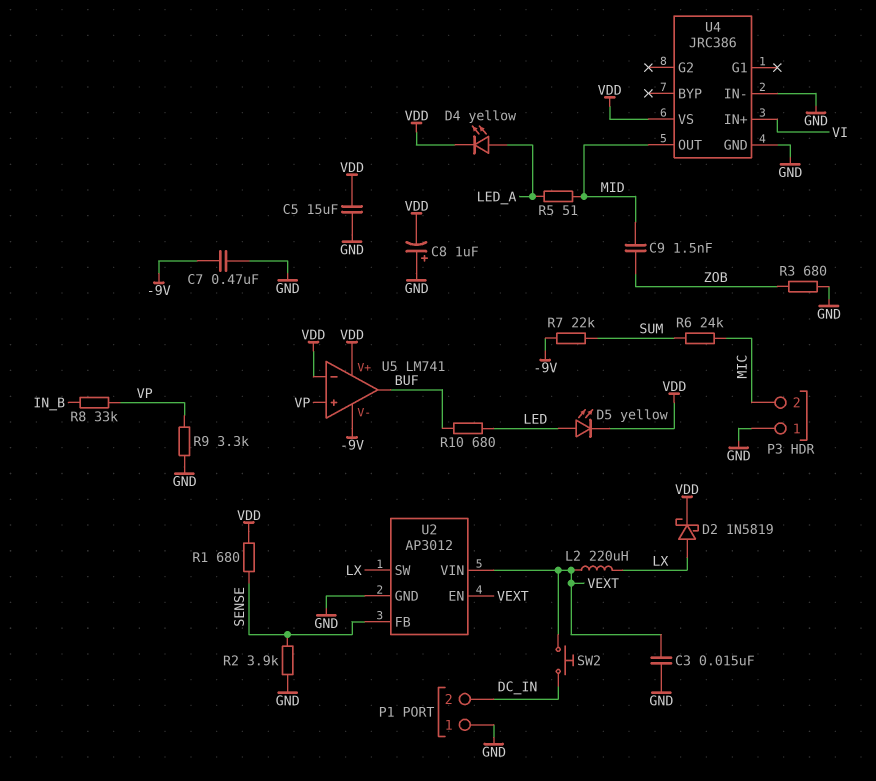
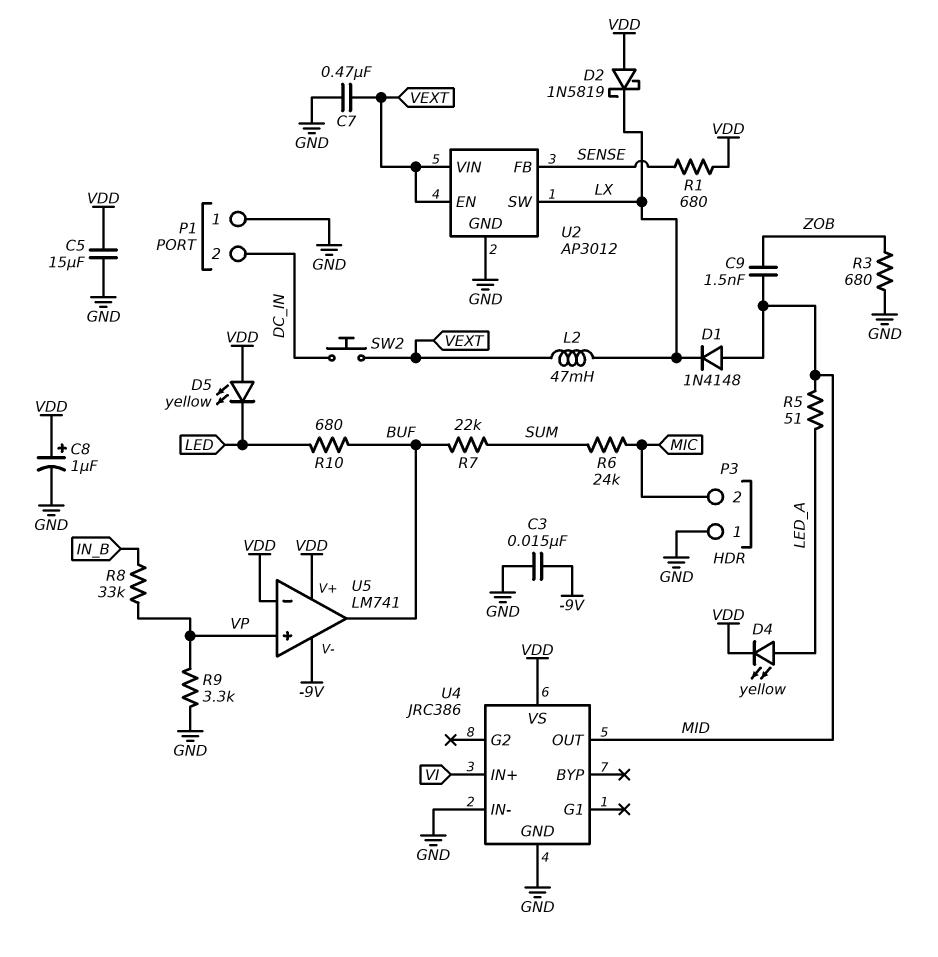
C3: 15nF (GND, VEXT) -> 15nF (-9V, GND)
C7: 470nF (-9V, GND) -> 470nF (GND, VEXT)
C8: 1uF (plus GND, minus VDD) -> 1uF (plus VDD, minus GND)
D1: none -> diode 1N4148 (A MID, K LX)
D2: schottky 1N5819 (A LX, K VDD) -> schottky 1N5819 (A VDD, K LX)
D5: LED yellow (A LED, K VDD) -> LED yellow (A VDD, K LED)
L2: 220uH (LX, VEXT) -> 47mH (LX, VEXT)
R2: 3.9k (GND, SENSE) -> none
R7: 22k (-9V, SUM) -> 22k (BUF, SUM)

